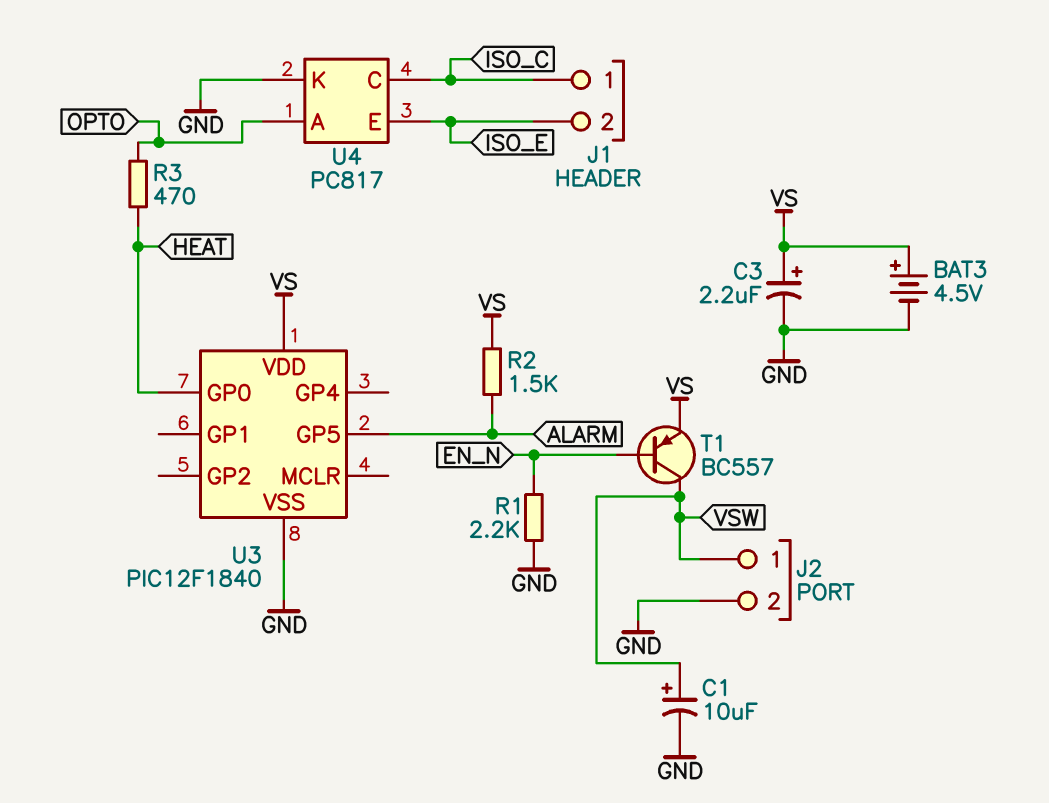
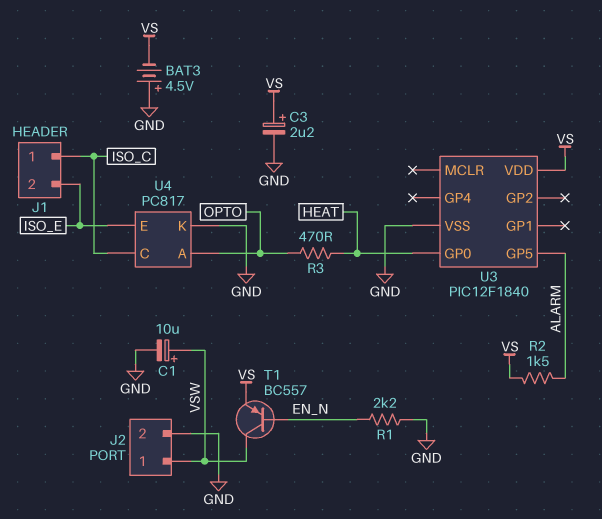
BAT3: 4.5V (plus VS, minus GND) -> 4.5V (plus GND, minus VS)

